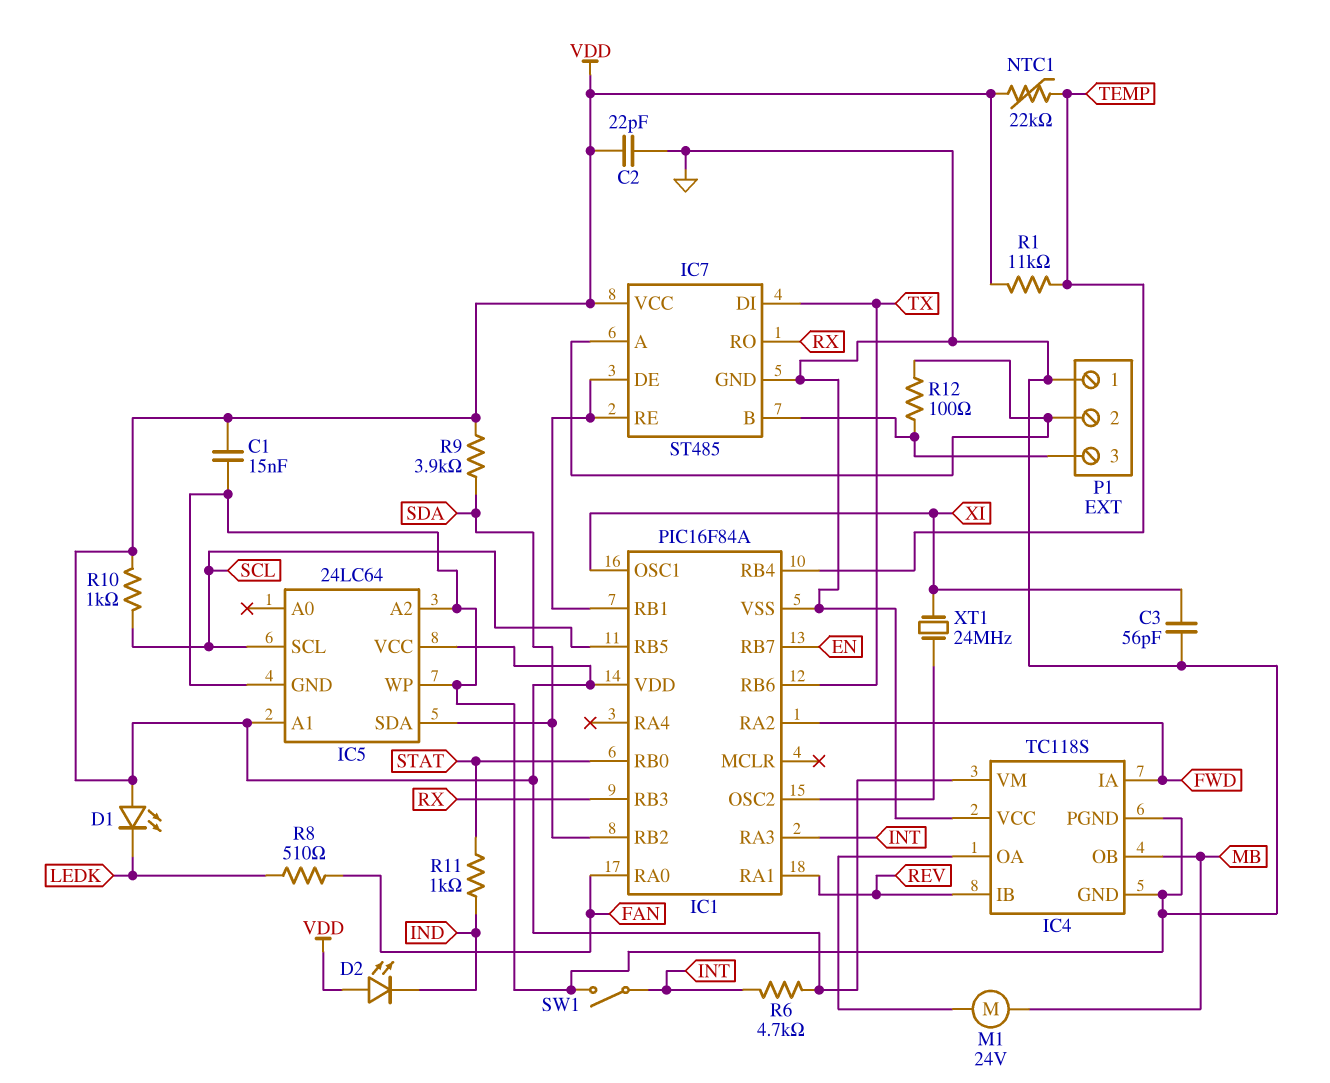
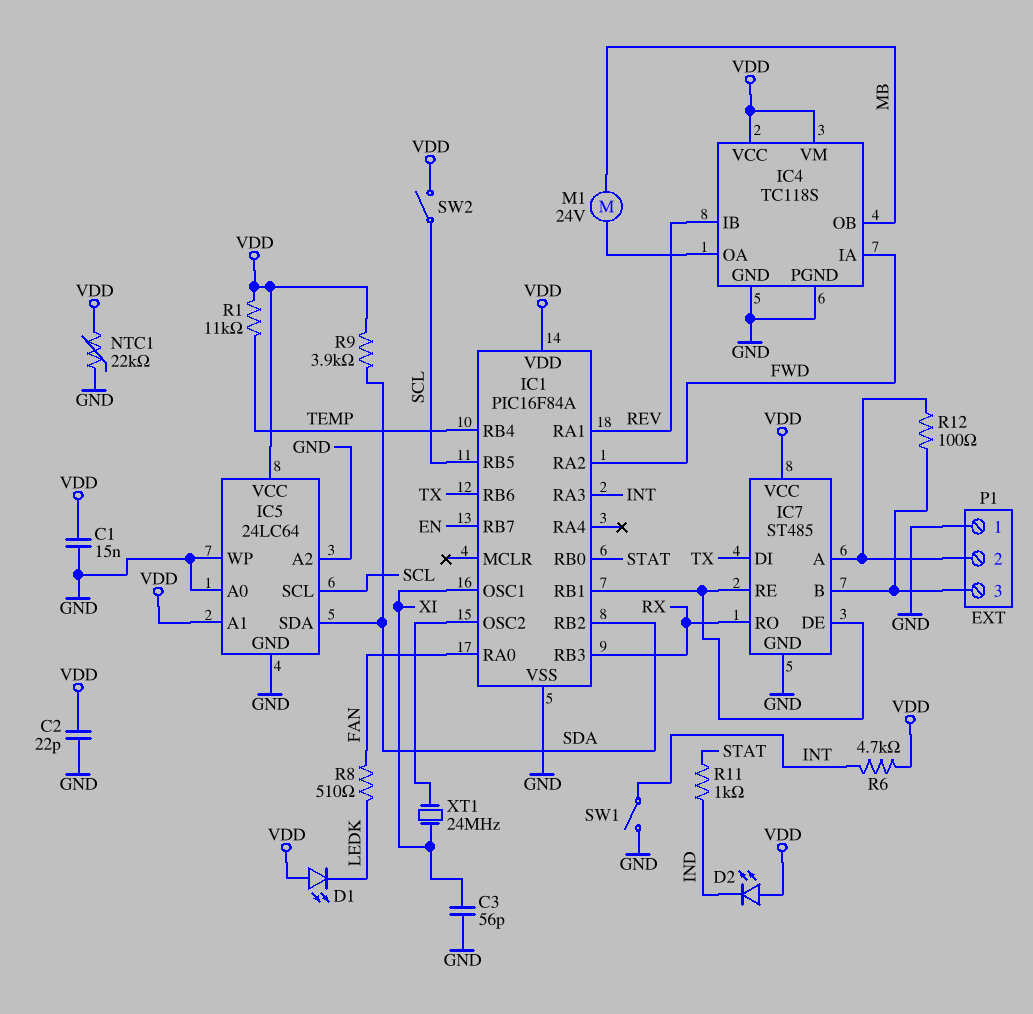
IC4 pin VCC: GND -> VDD
IC5 pin A0: none -> GND
NTC1: 22k (TEMP, VDD) -> 22k (GND, VDD)
R10: 1k (SCL, VDD) -> none
SW2: none -> switch (SCL, VDD)

